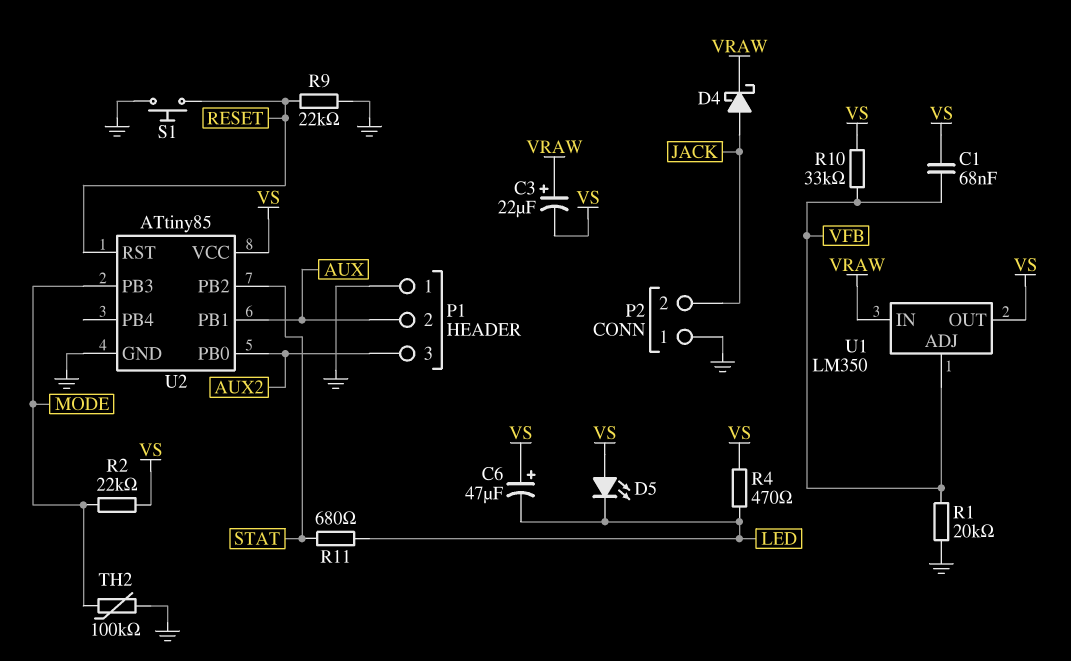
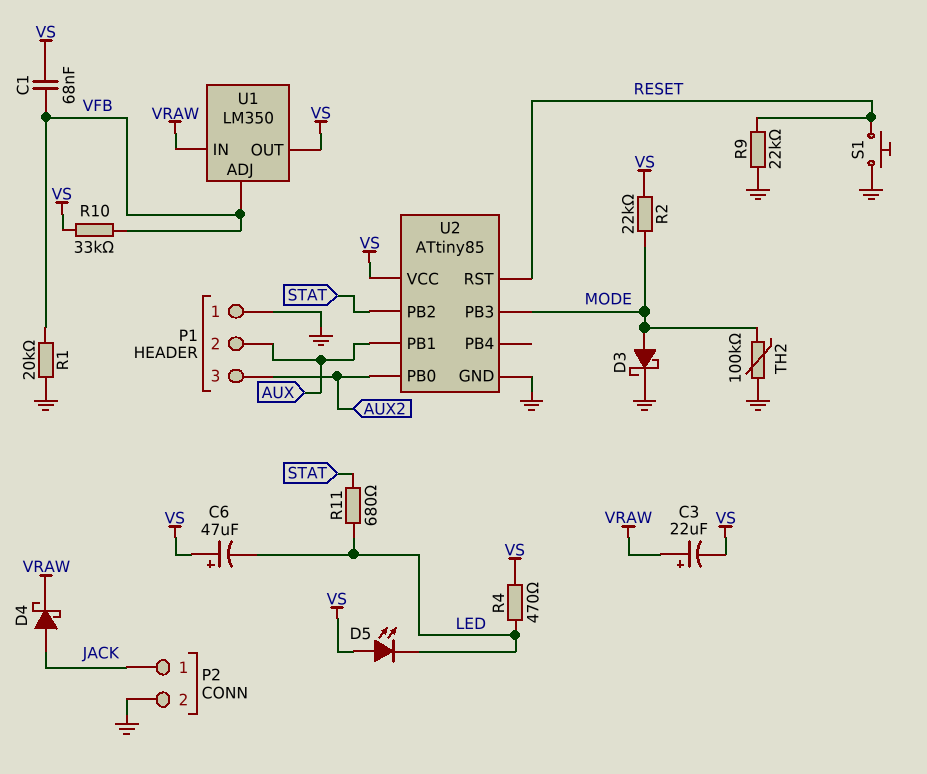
D3: none -> schottky (A MODE, K GND)
P2 pin 1: GND -> JACK
P2 pin 2: JACK -> GND

